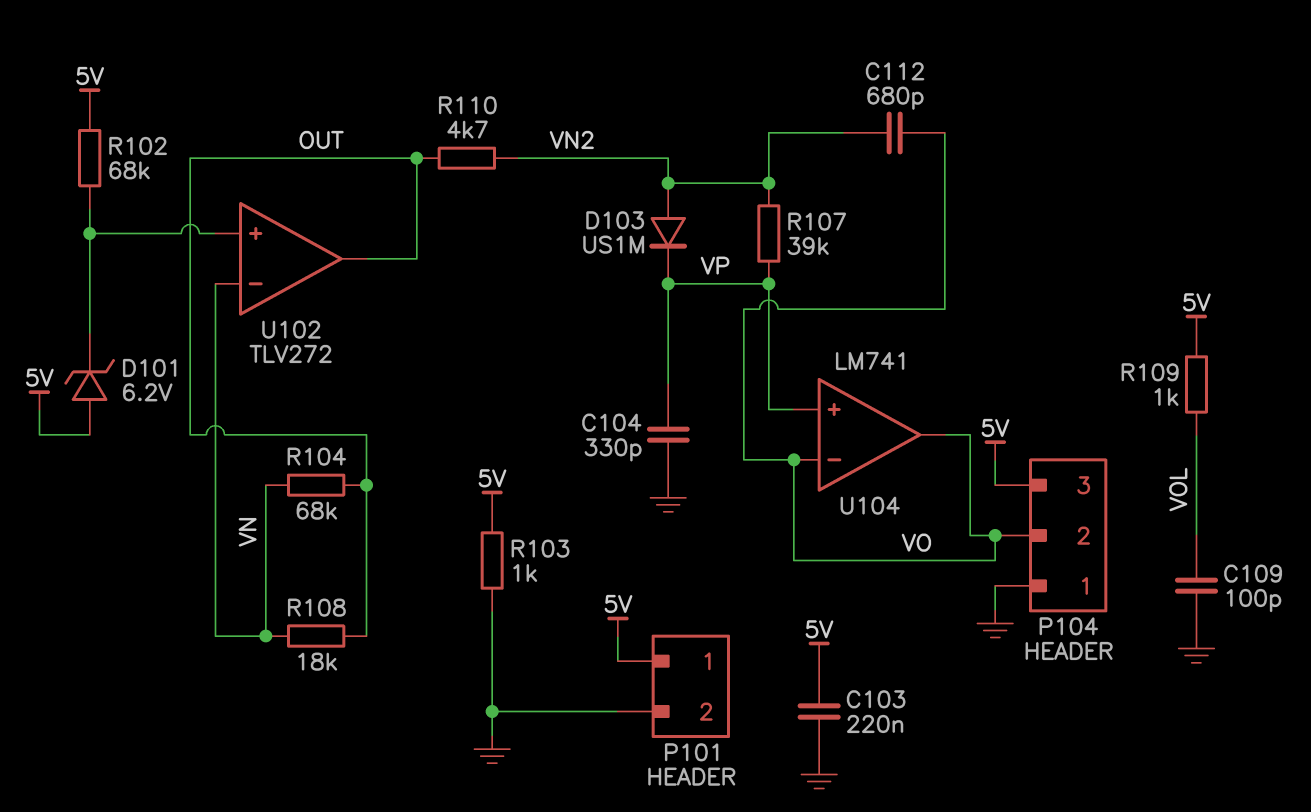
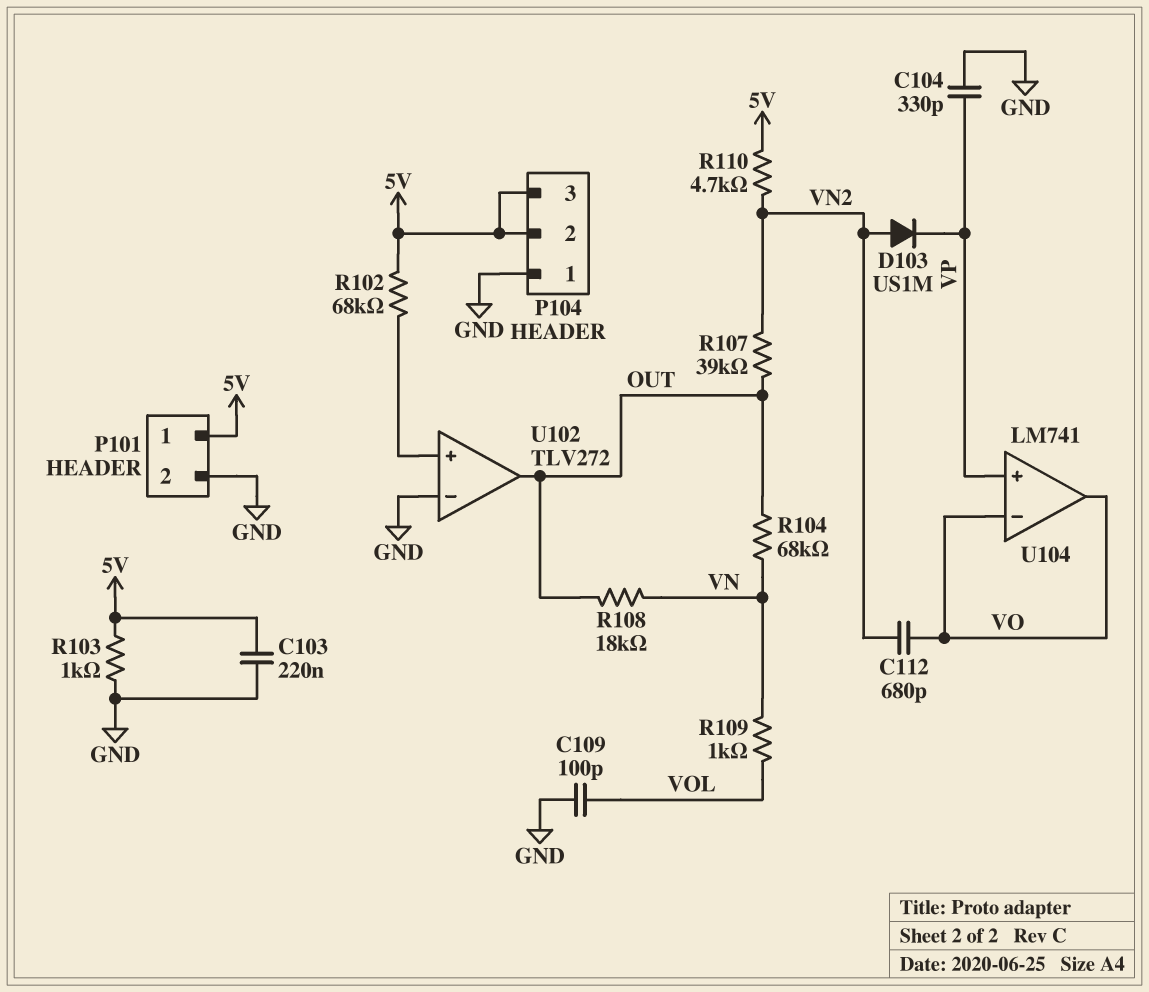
D101: zener 6.2V (A 5V, K U102/in+) -> none
P104 pin 2: VO -> 5V
R107: 39k (VN2, VP) -> 39k (OUT, VN2)
R109: 1k (5V, VOL) -> 1k (VN, VOL)
R110: 4.7k (OUT, VN2) -> 4.7k (5V, VN2)
U102 pin in-: VN -> GND

